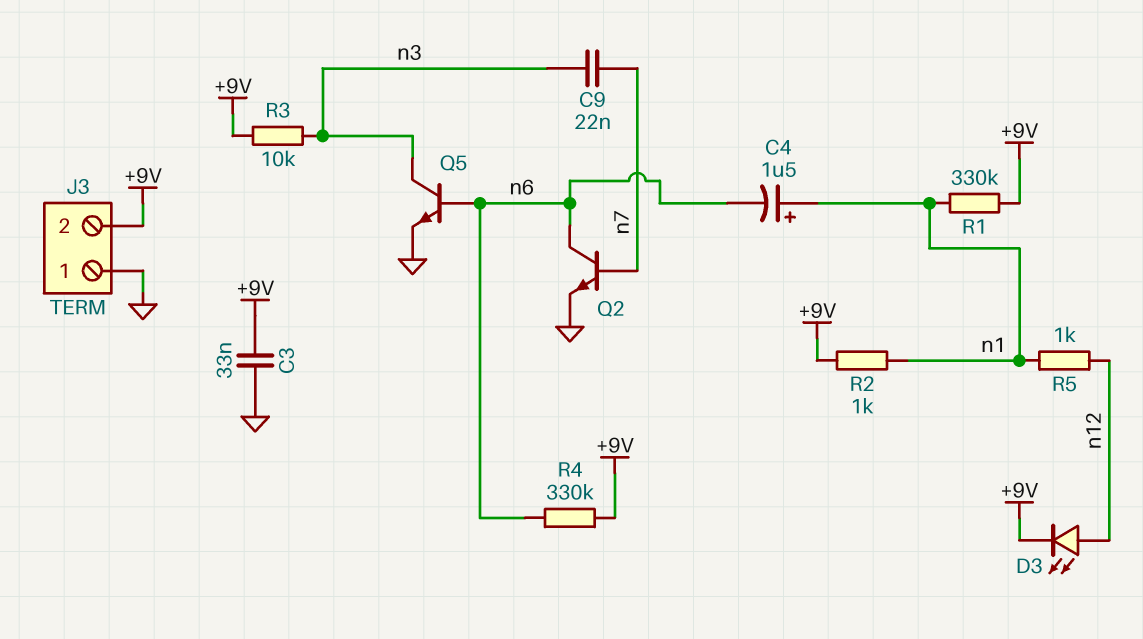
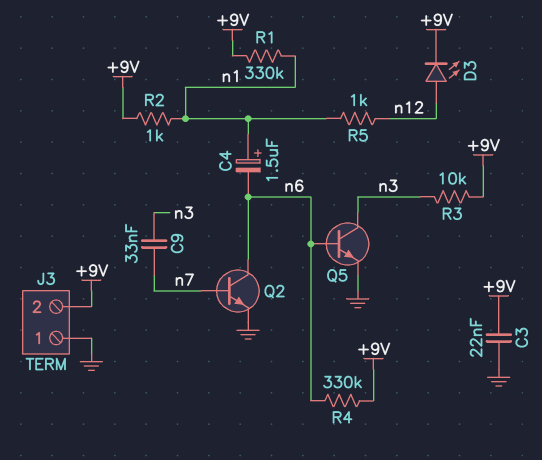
C3: 33nF (+9V, GND) -> 22nF (+9V, GND)
C9: 22nF (n3, n7) -> 33nF (n3, n7)

